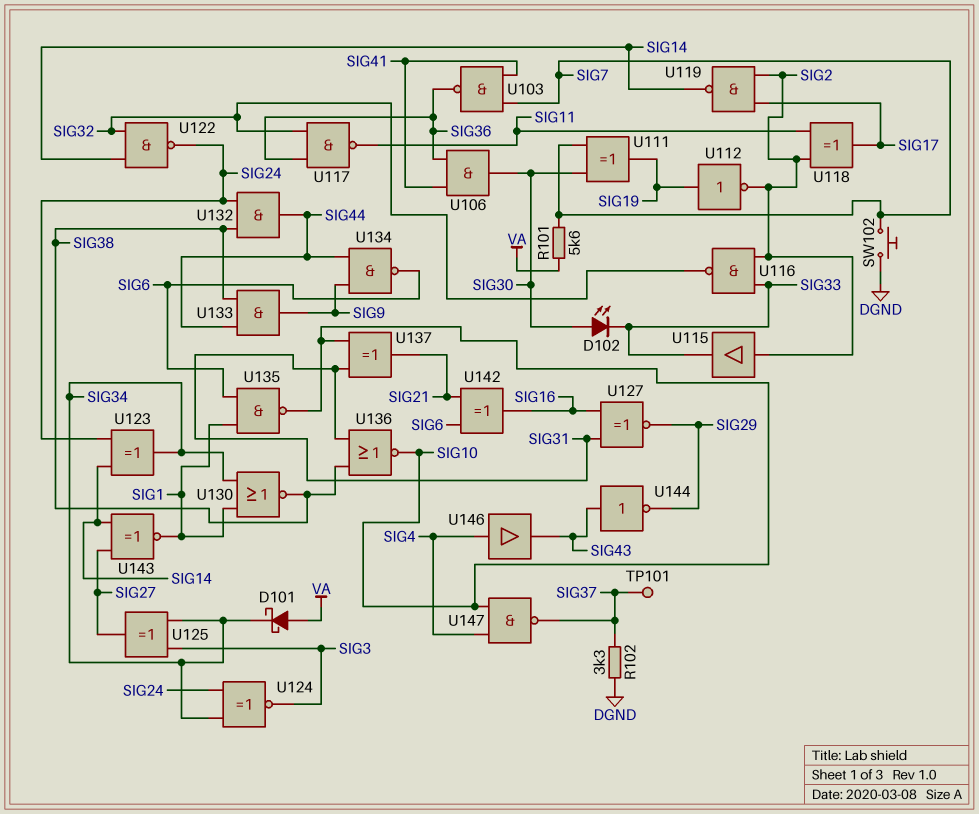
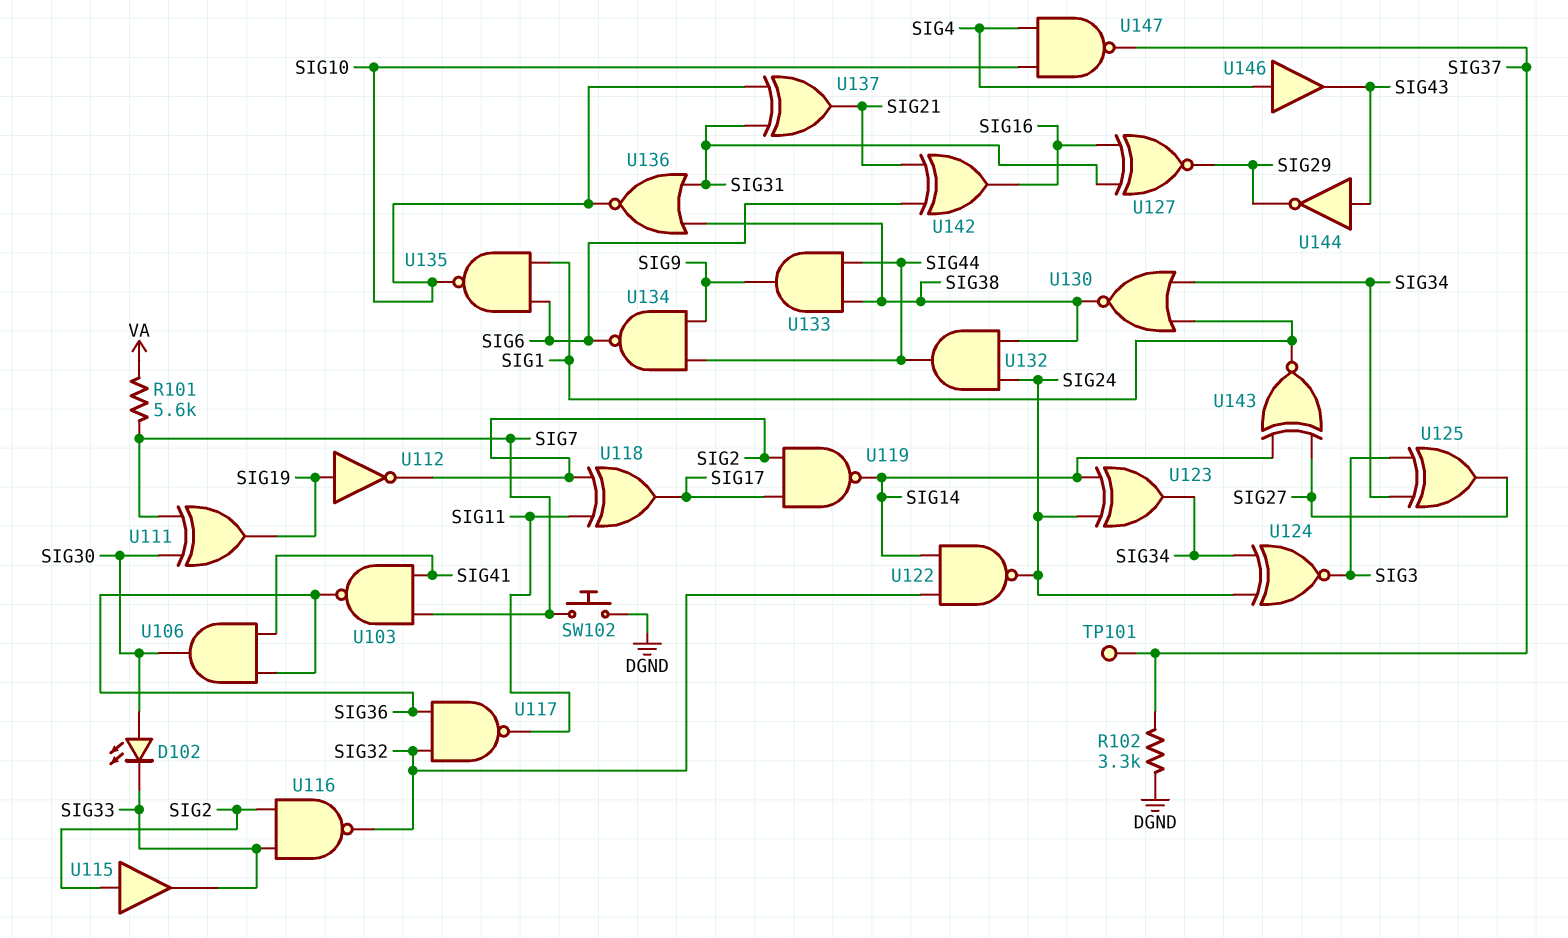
D101: schottky (A VA, K SIG34) -> none

